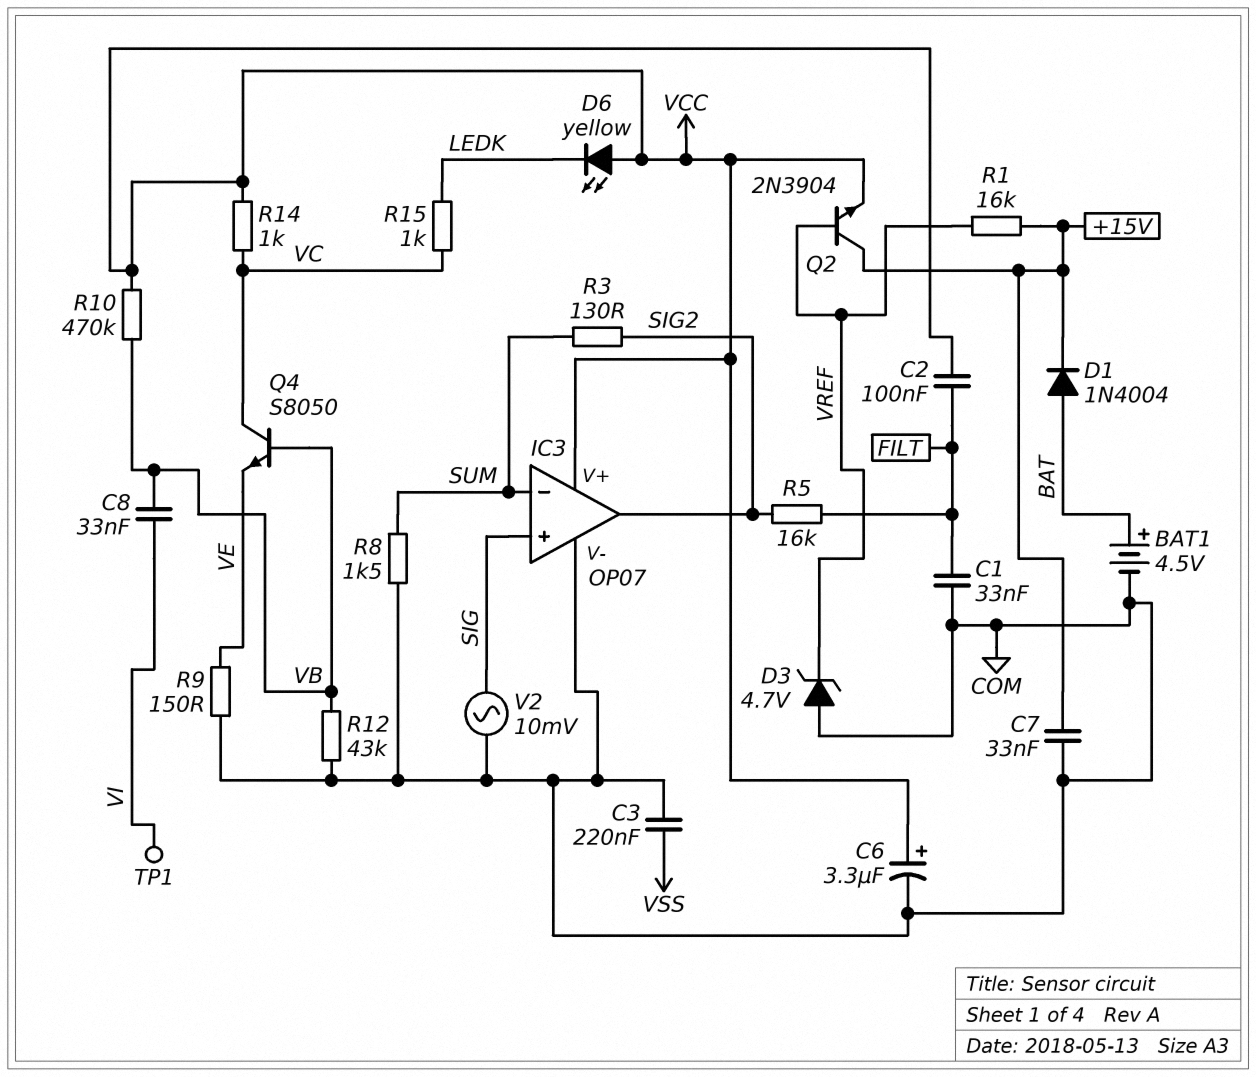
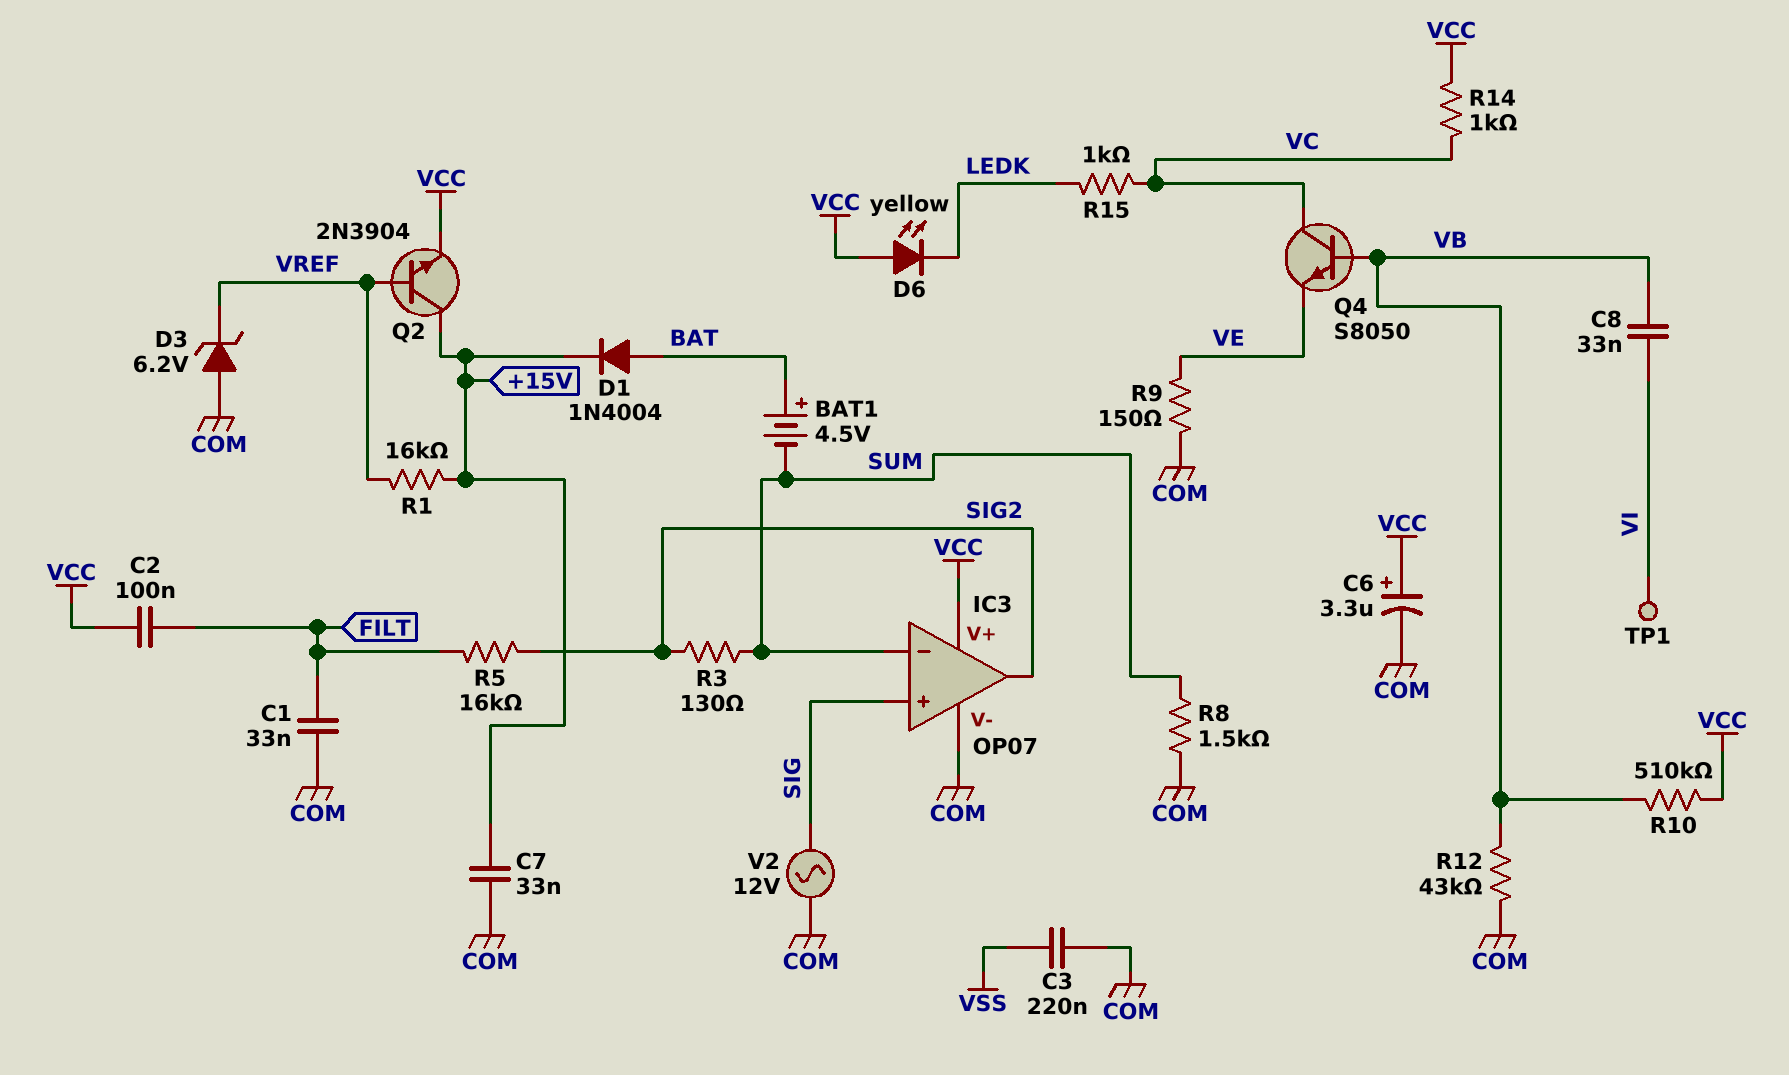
BAT1: 4.5V (plus BAT, minus COM) -> 4.5V (plus BAT, minus SUM)
D3: zener 4.7V (A COM, K VREF) -> zener 6.2V (A COM, K VREF)
R10: 470k (VB, VCC) -> 510k (VB, VCC)
V2: AC 10mV (COM, SIG) -> AC 12V (COM, SIG)

